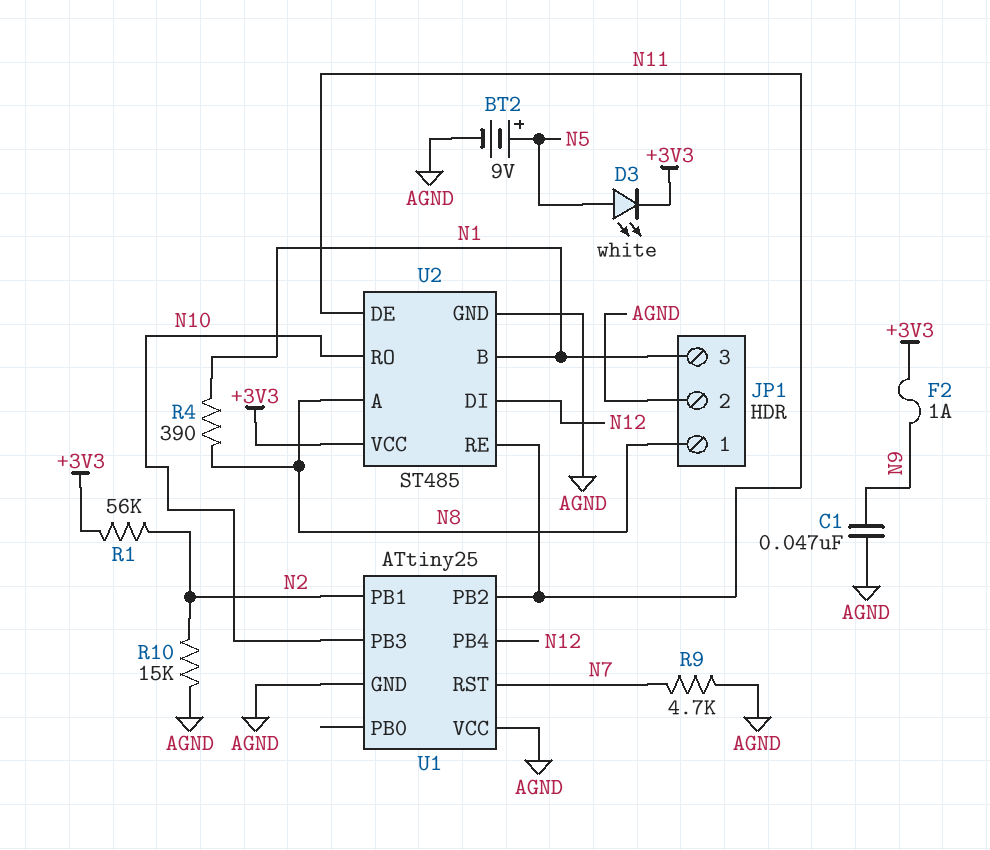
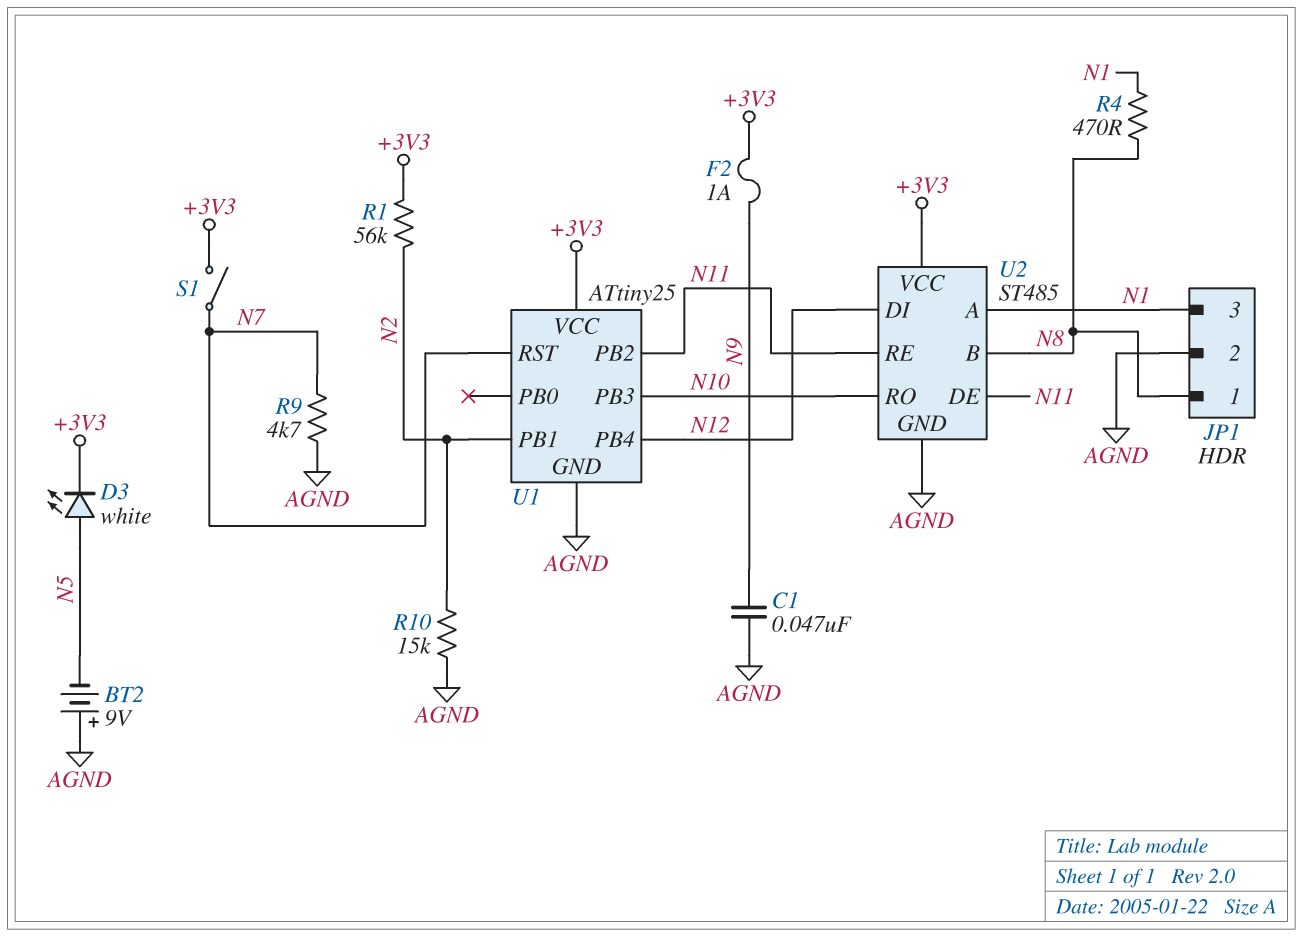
BT2: 9V (plus N5, minus AGND) -> 9V (plus AGND, minus N5)
R4: 390 (N1, N8) -> 470 (N1, N8)
S1: none -> switch (+3V3, N7)
U1 pin VCC: AGND -> +3V3
U2 pin A: N8 -> N1
U2 pin B: N1 -> N8

